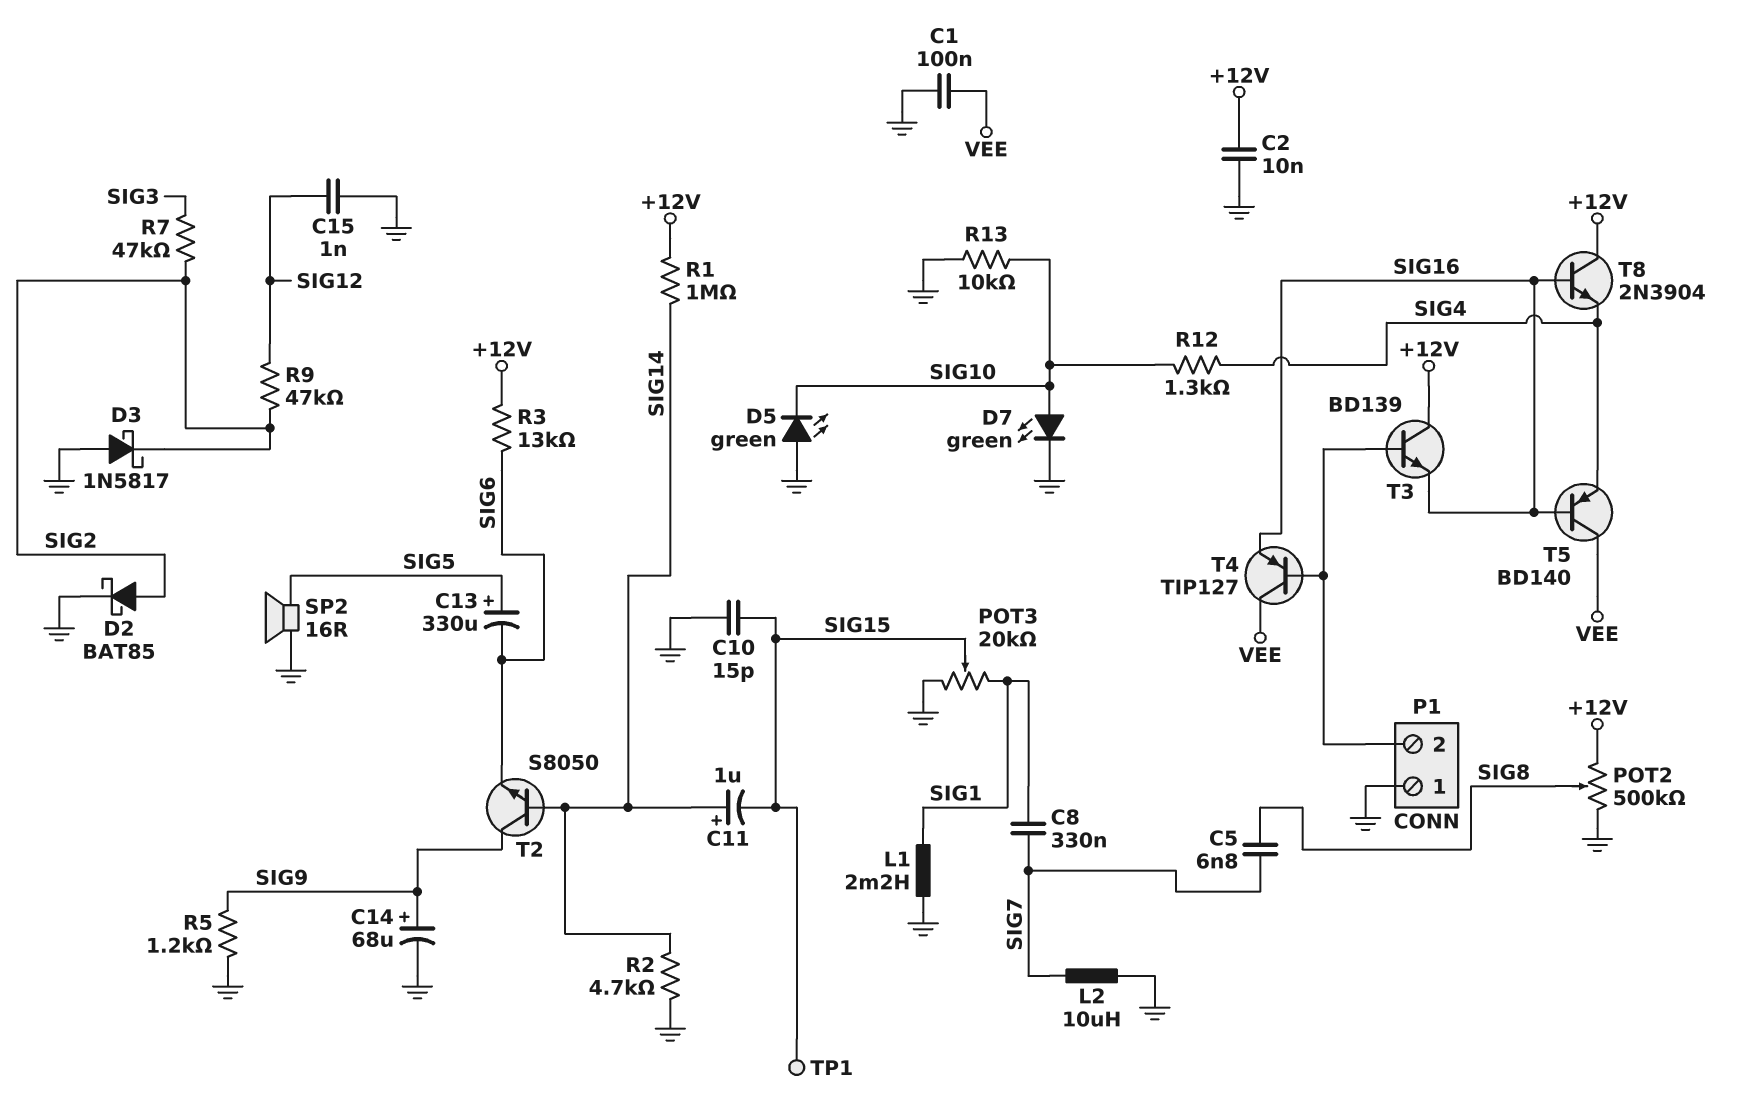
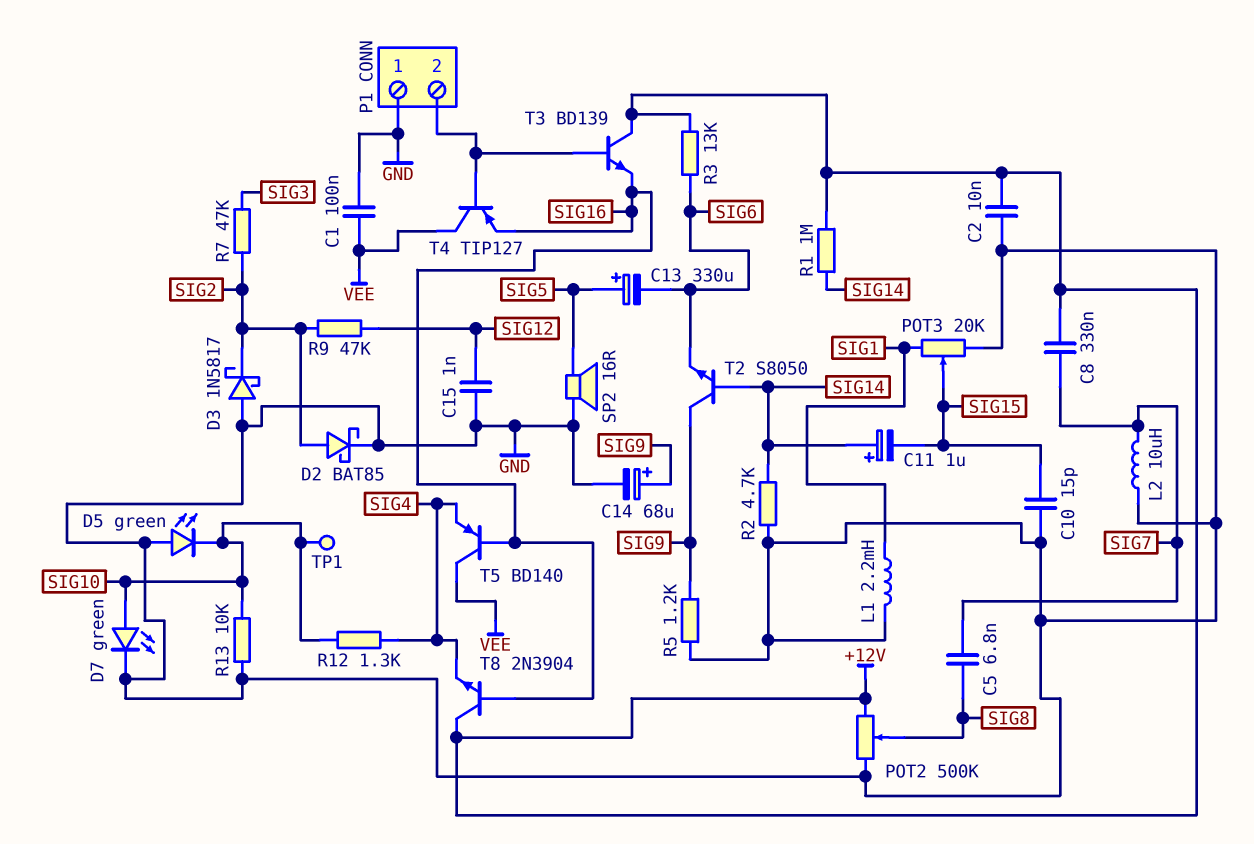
C8: 330nF (SIG1, SIG7) -> 330nF (+12V, SIG7)
TP1: test point (SIG15) -> test point (SIG10)

